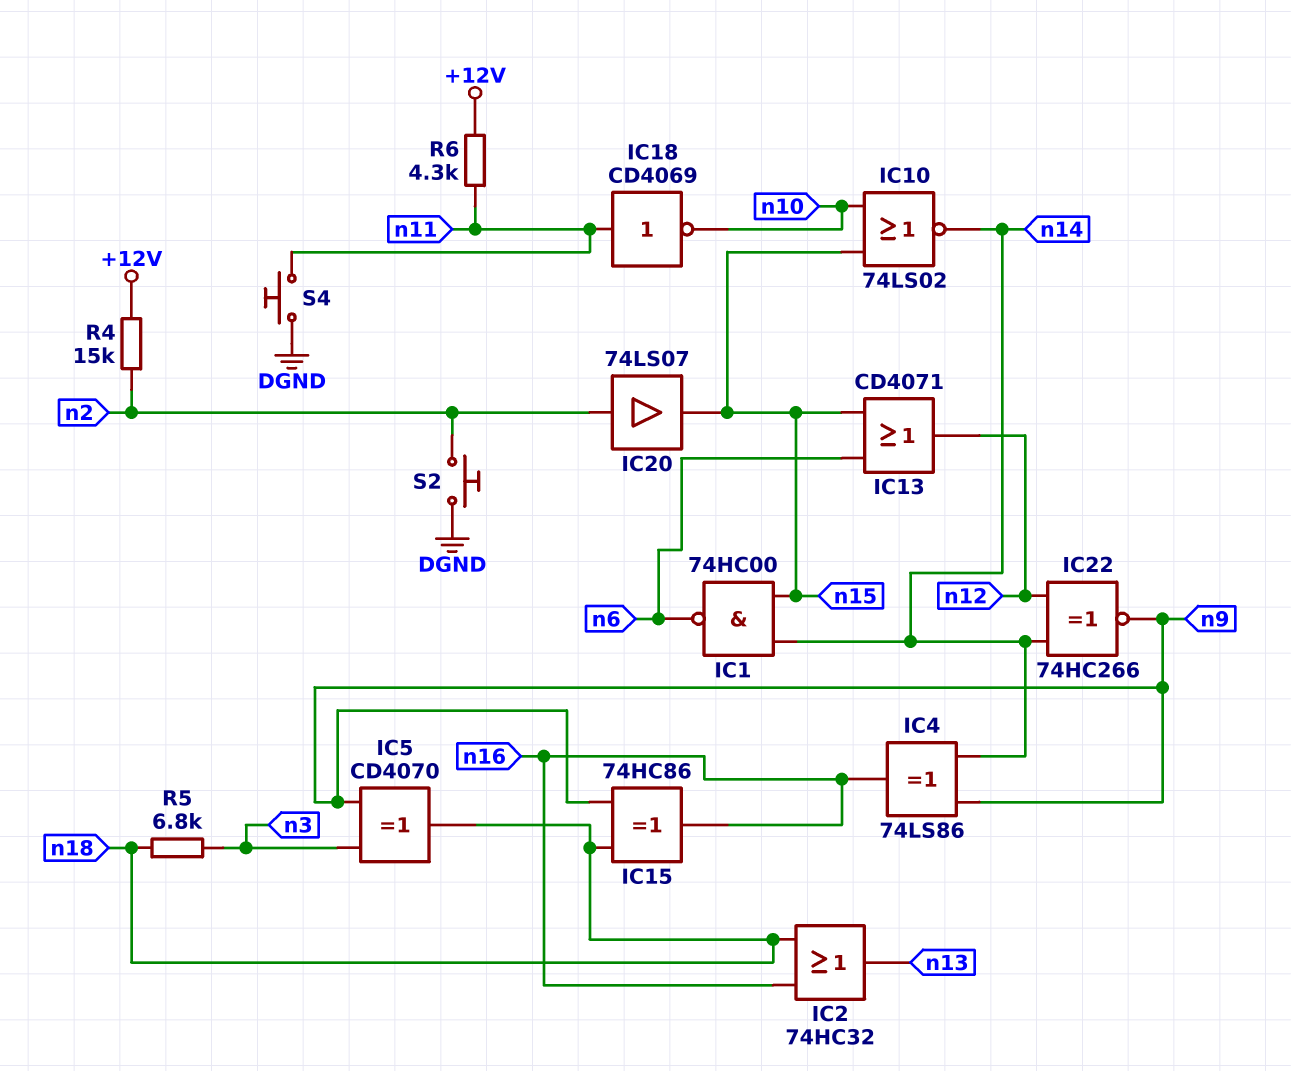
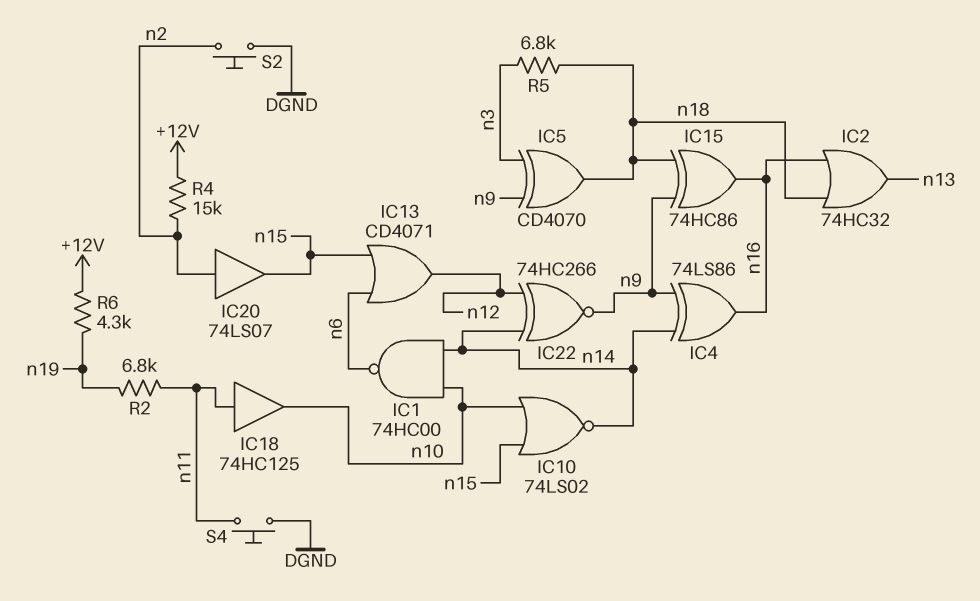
IC1: NAND 74HC00 (in n14, in n15, out n6) -> NAND 74HC00 (in n10, in n14, out n6)
IC18: NOT CD4069 (in n11, out n10) -> buffer 74HC125 (in n11, out n10)
R2: none -> 6.8k (n11, n19)
R6: 4.3k (+12V, n11) -> 4.3k (+12V, n19)

